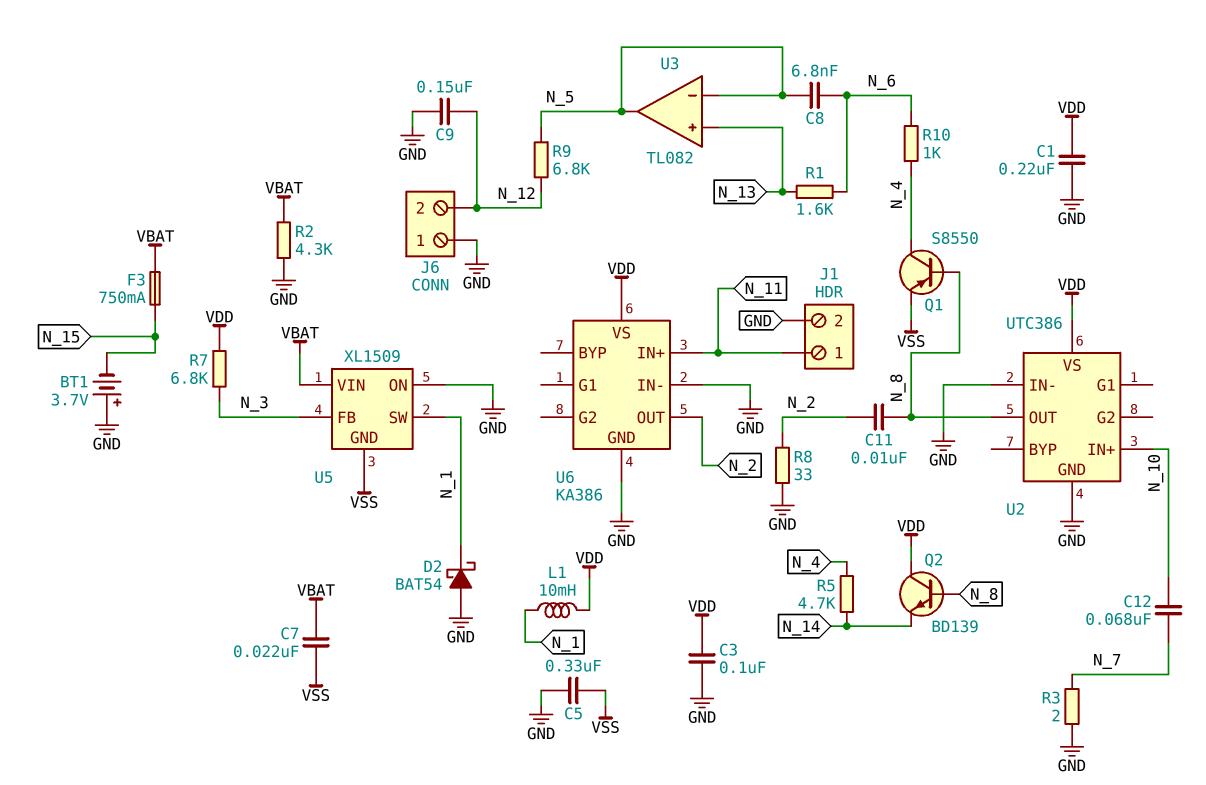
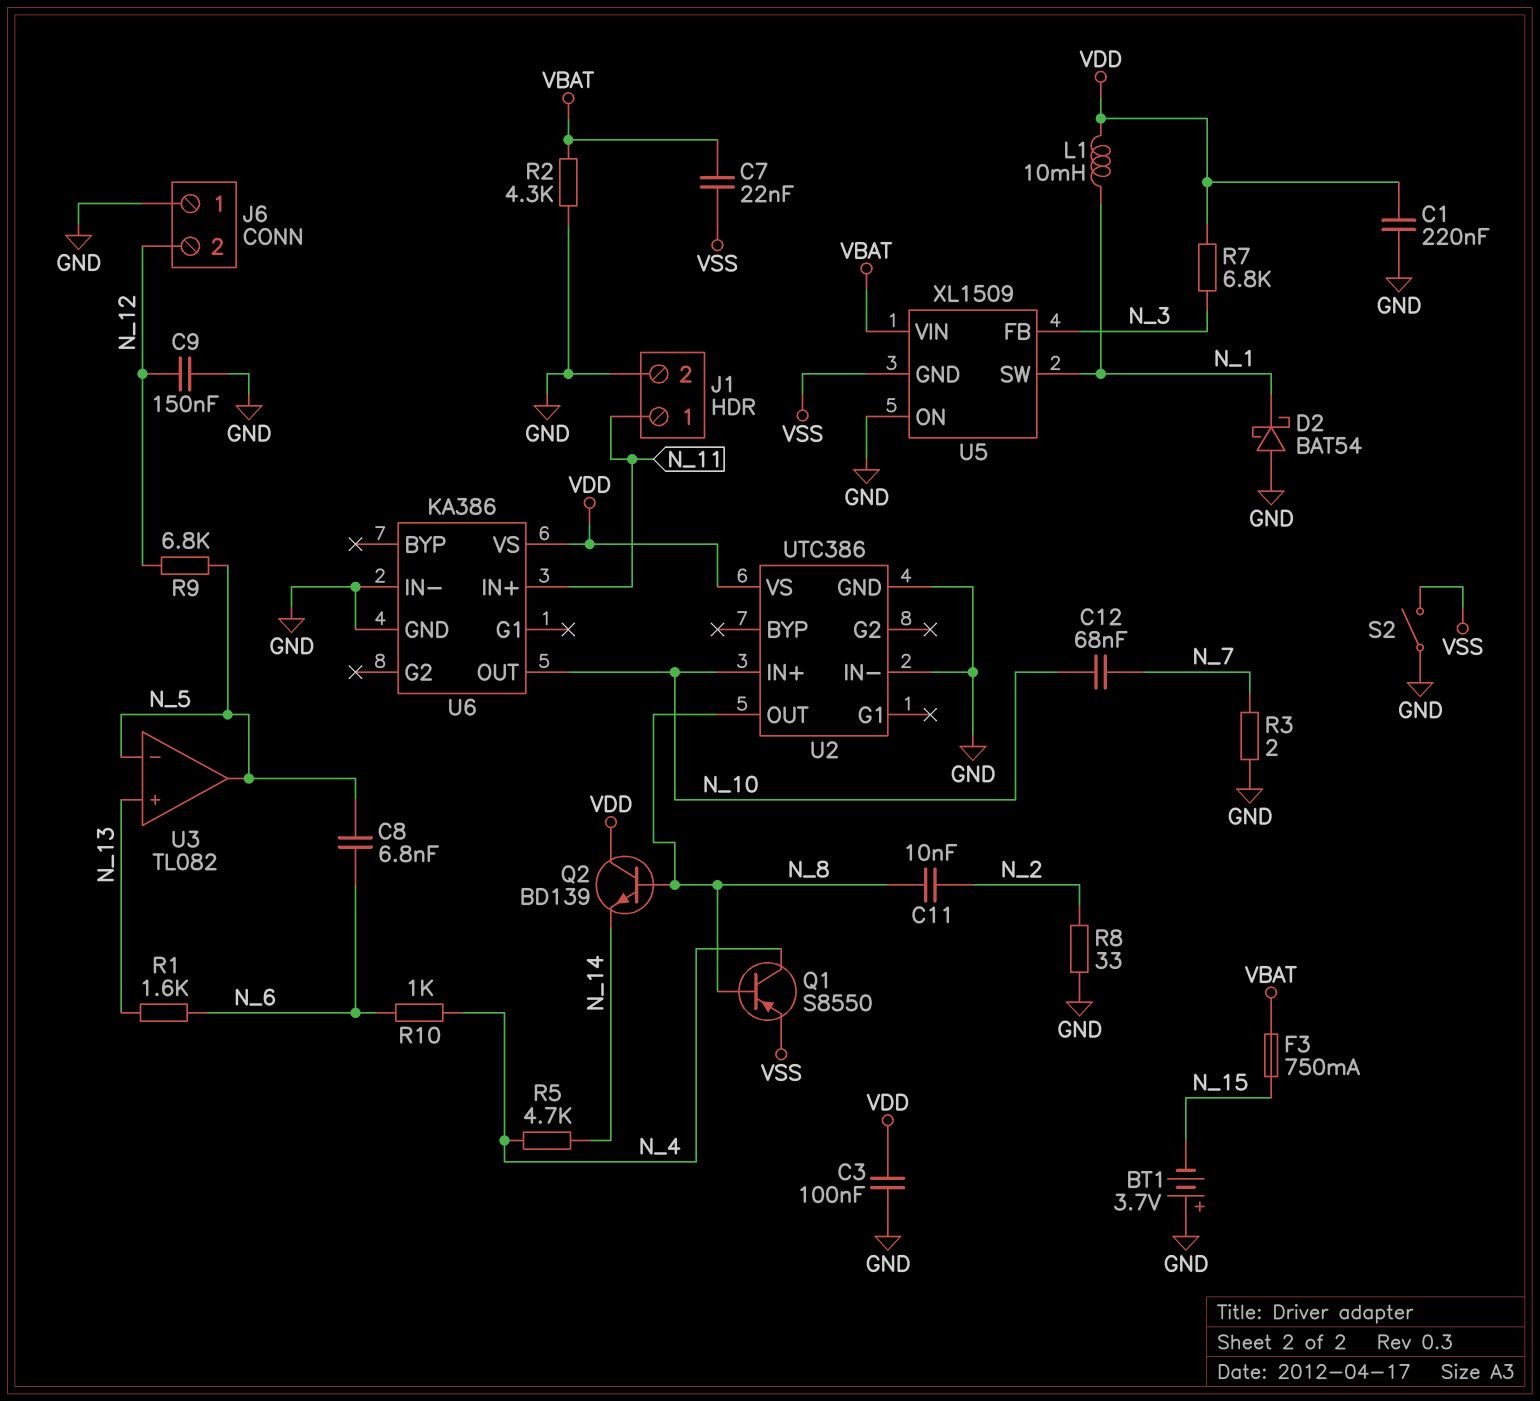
C5: 330nF (GND, VSS) -> none
S2: none -> switch (GND, VSS)
U6 pin OUT: N_2 -> N_10

